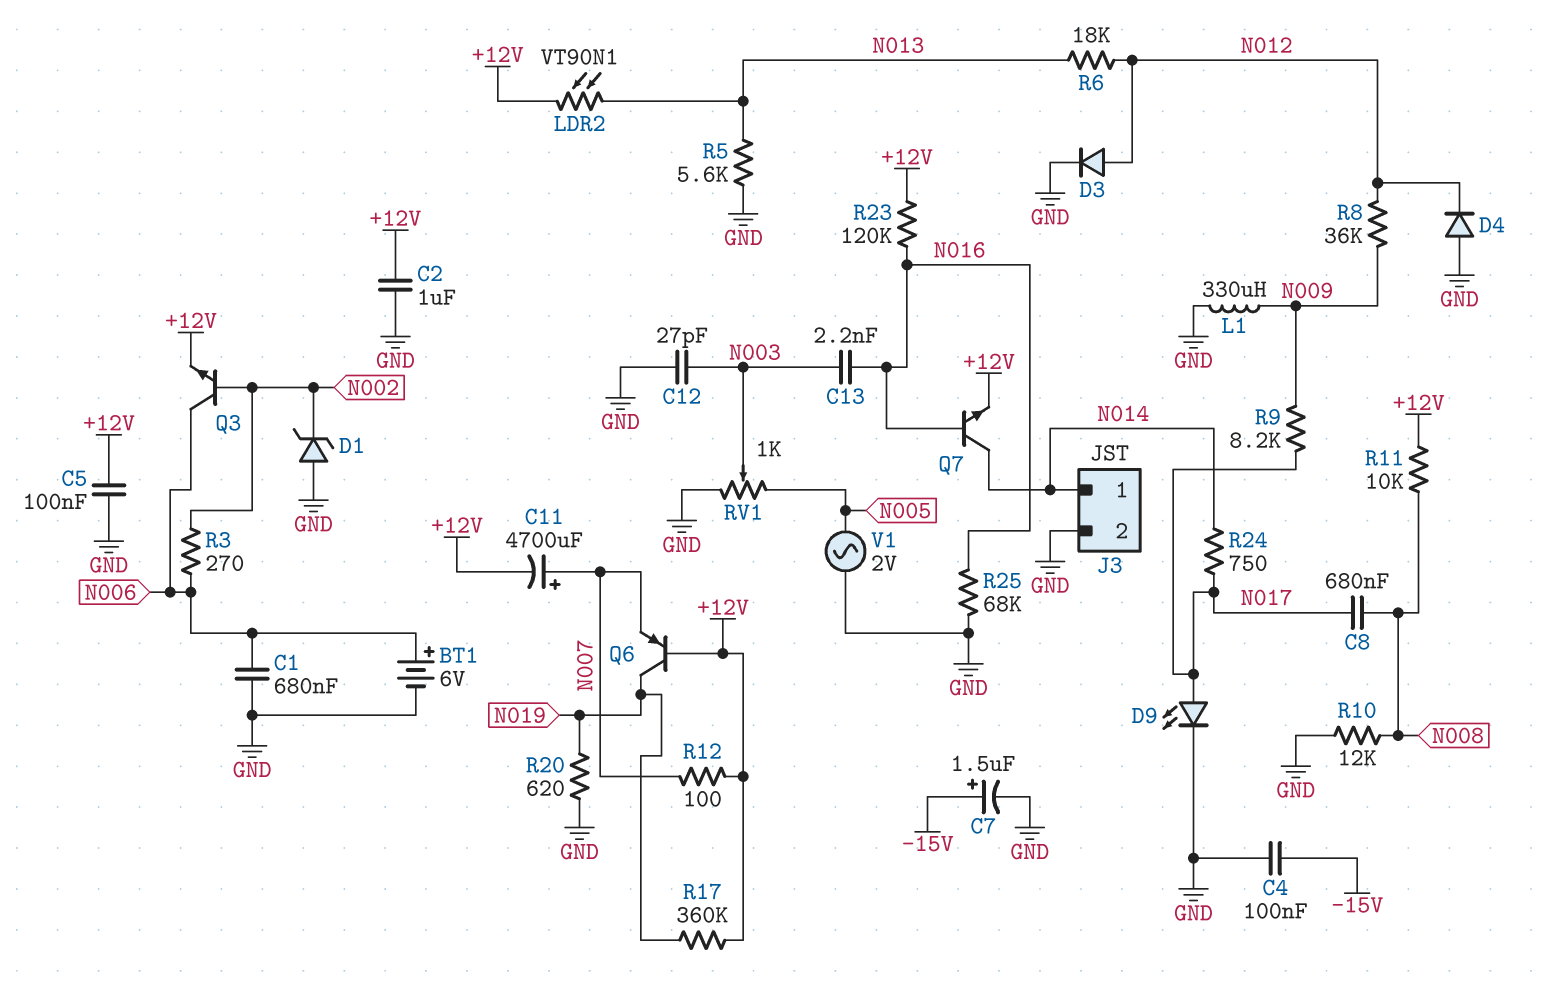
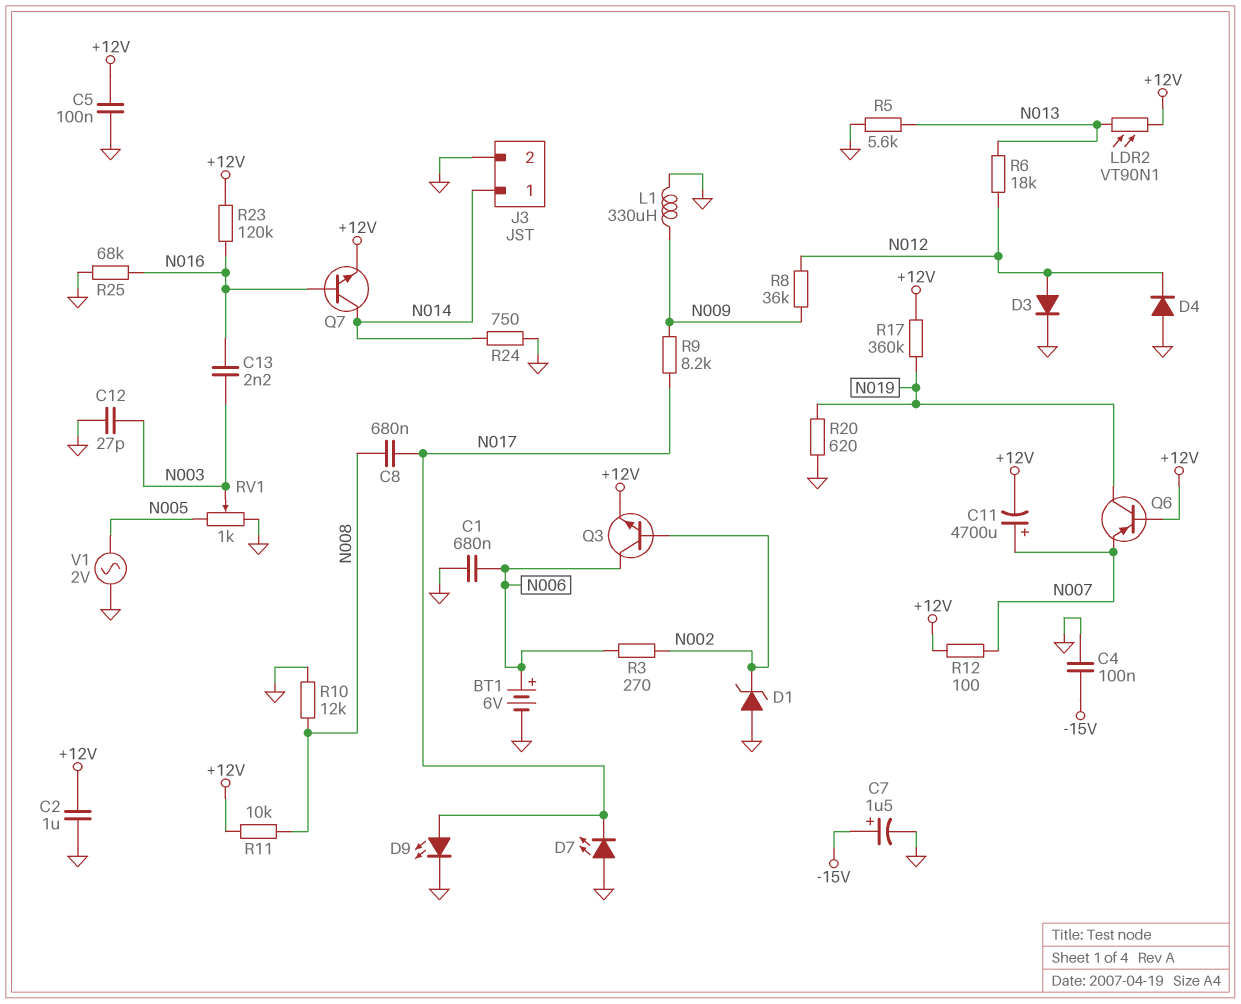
D7: none -> LED (A GND, K N017)
R24: 750 (N014, N017) -> 750 (GND, N014)

